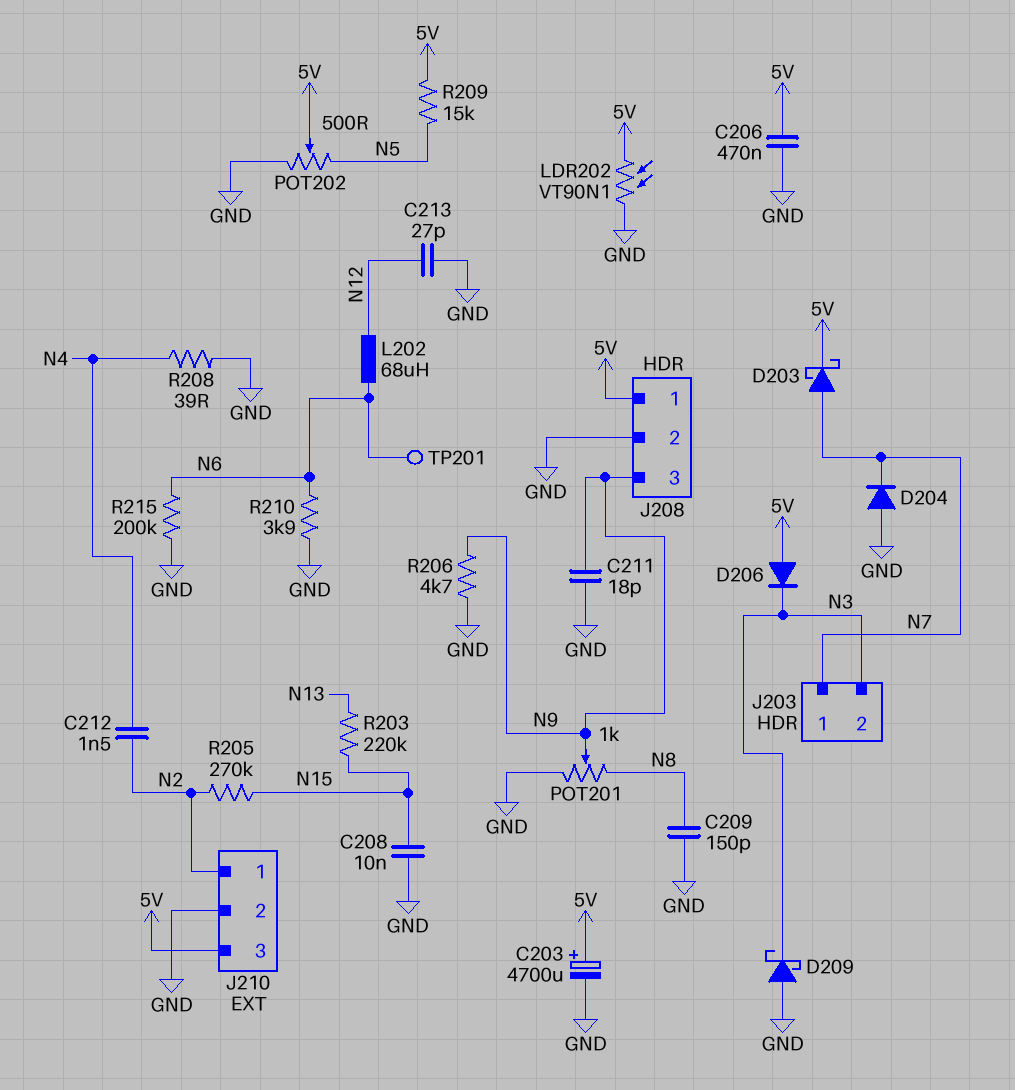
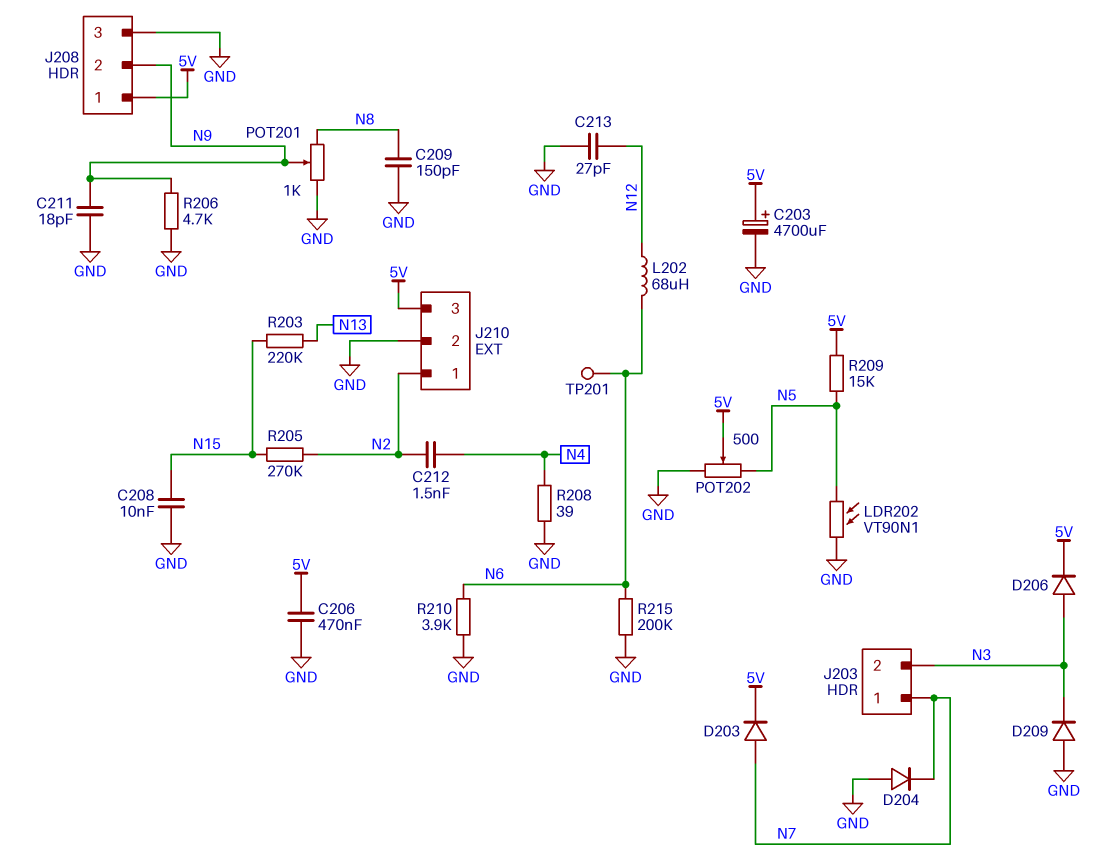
D203: schottky (A N7, K 5V) -> diode (A N7, K 5V)
D206: diode (A 5V, K N3) -> diode (A N3, K 5V)
D209: schottky (A GND, K N3) -> diode (A GND, K N3)
J208 pin 2: GND -> N9
J208 pin 3: N9 -> GND
LDR202: VT90N1 (5V, GND) -> VT90N1 (GND, N5)

